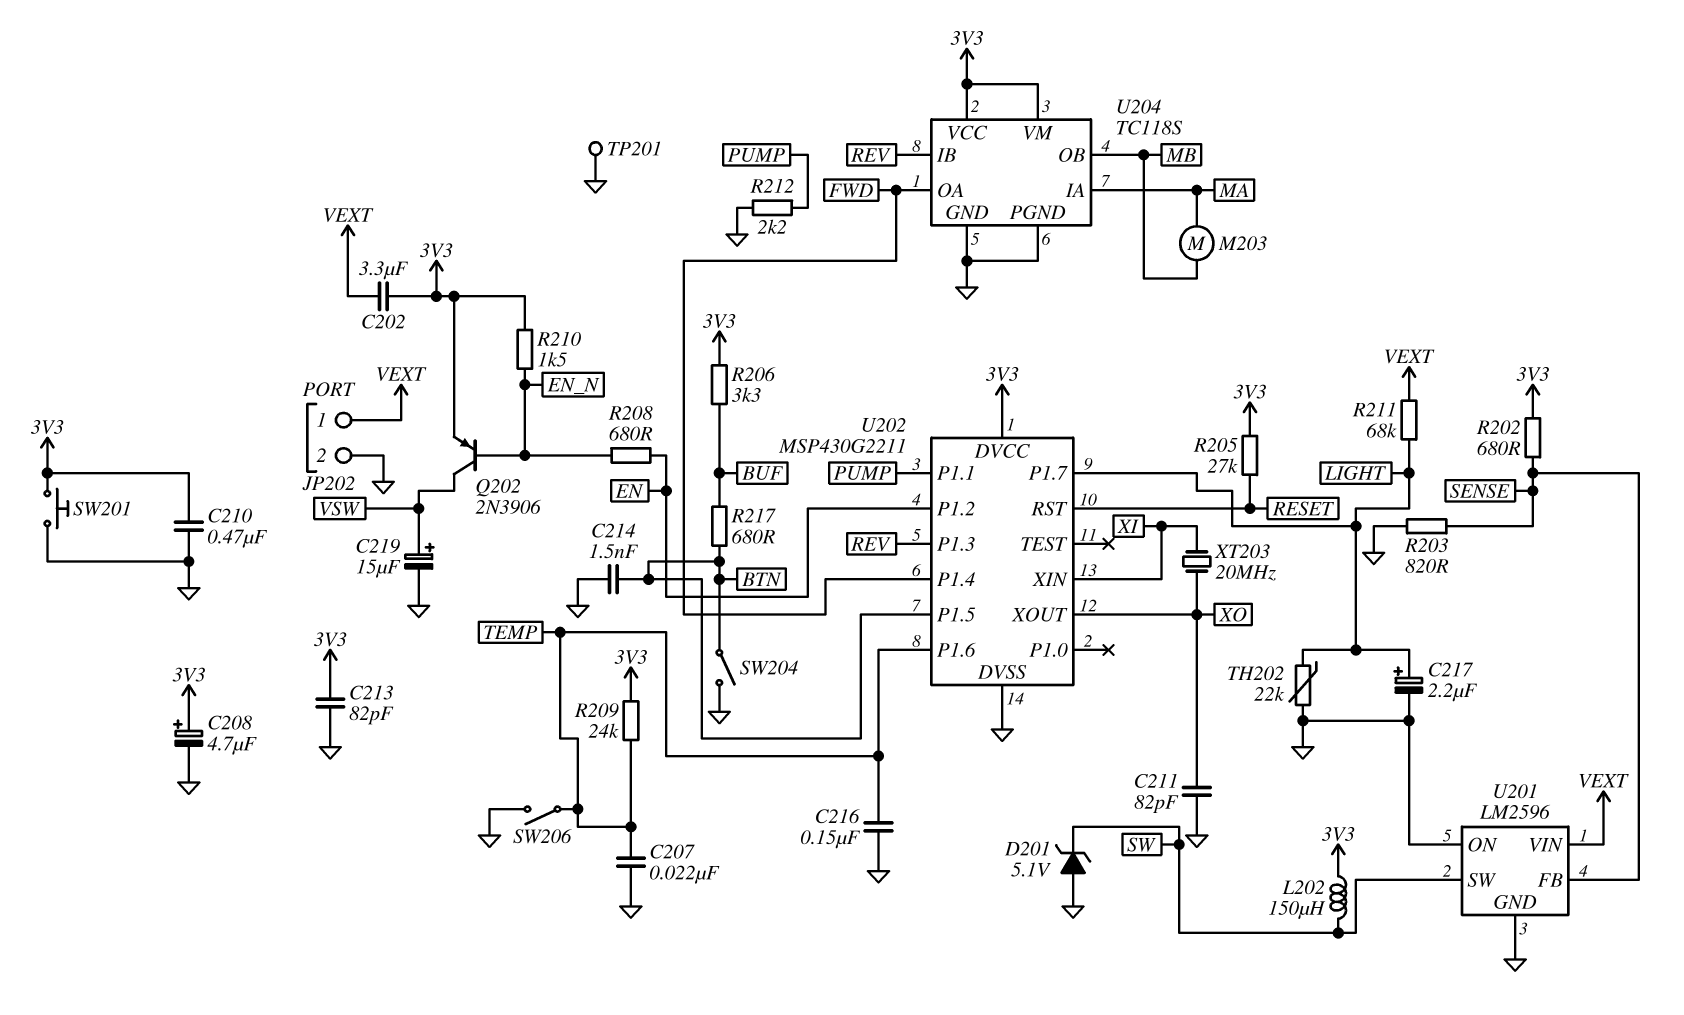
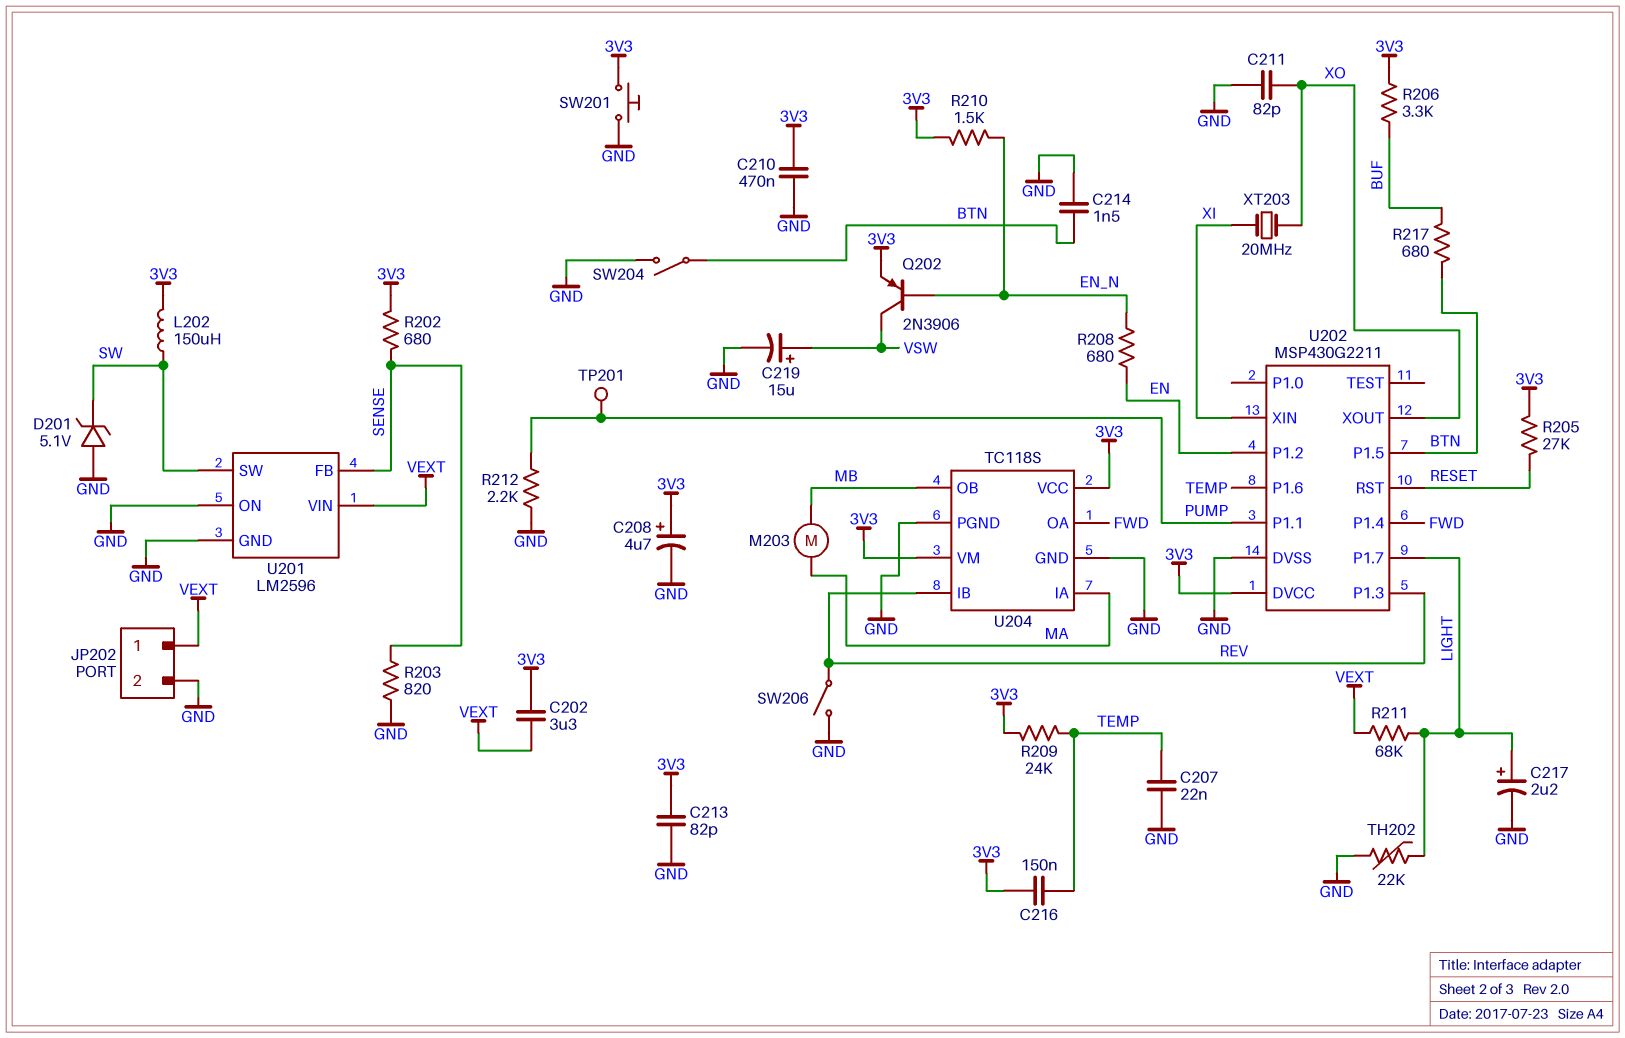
C216: 150nF (GND, TEMP) -> 150nF (3V3, TEMP)
SW206: switch (GND, TEMP) -> switch (GND, REV)
TP201: test point (GND) -> test point (PUMP)

